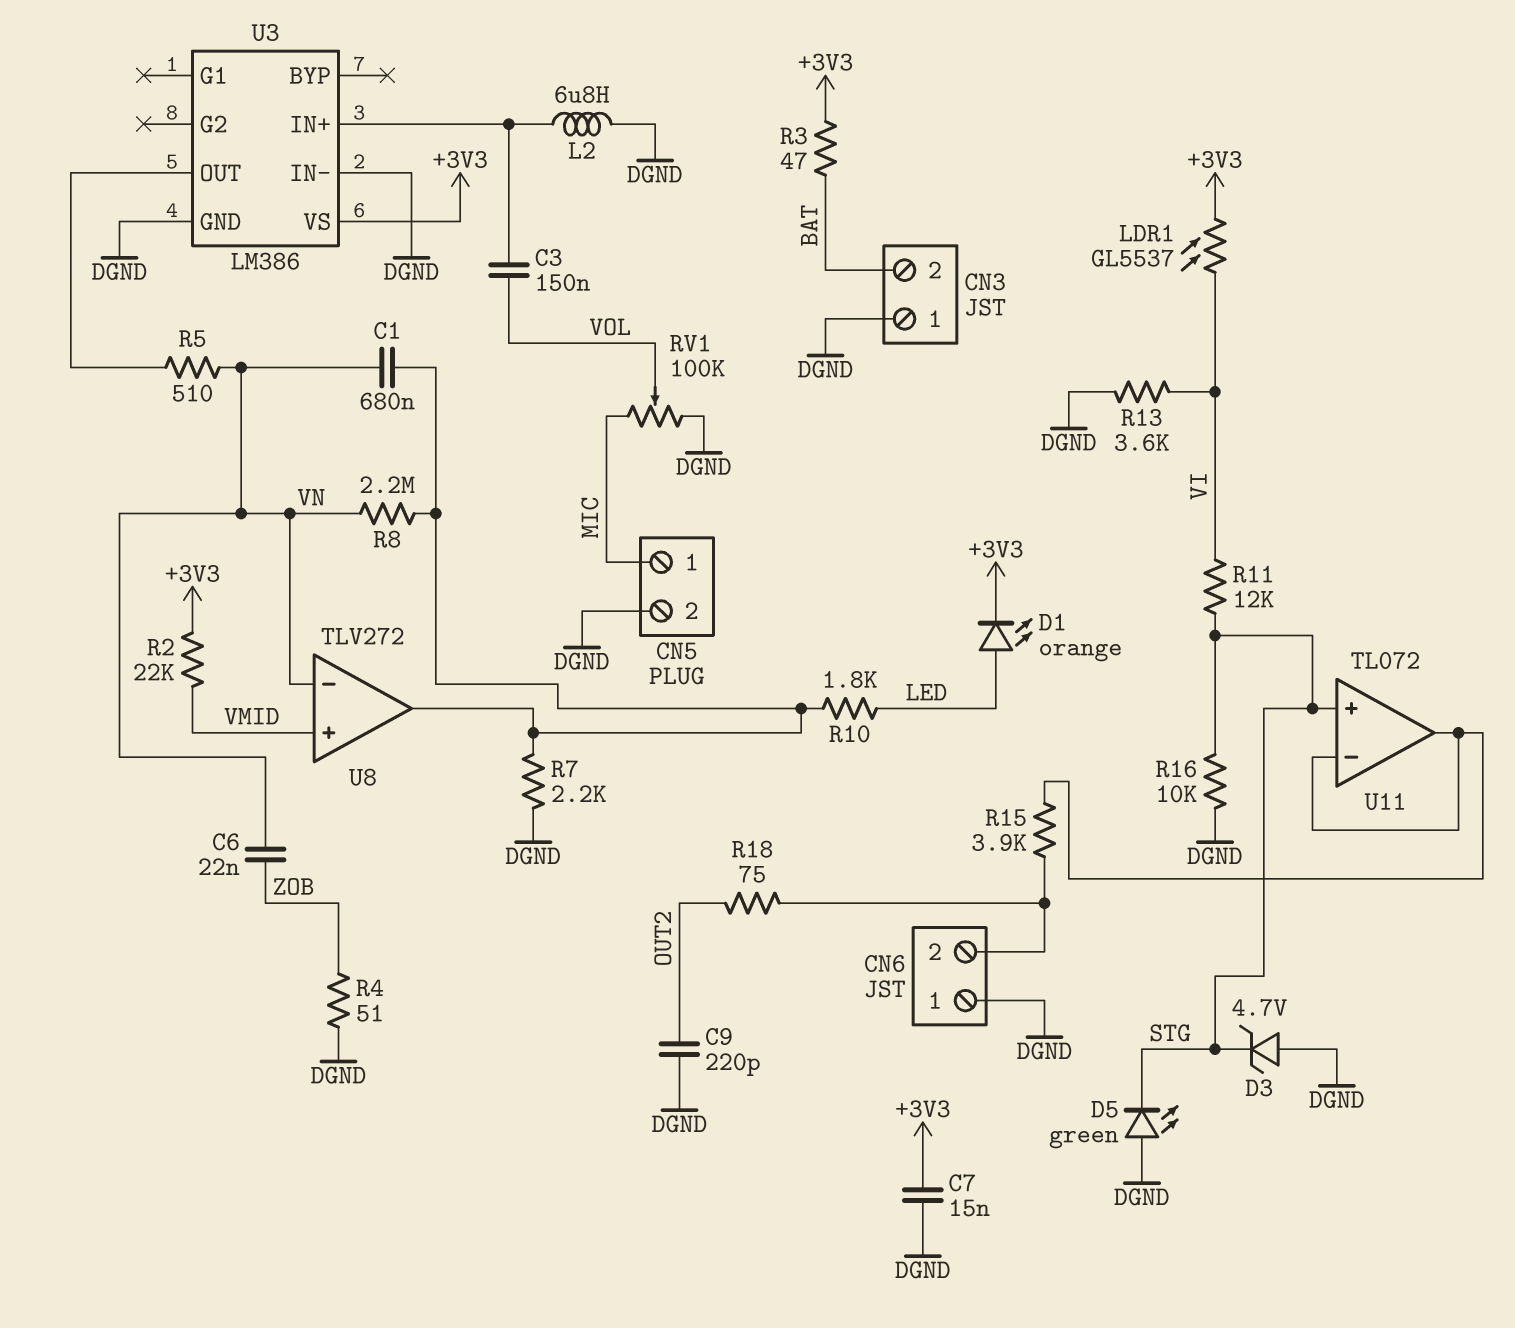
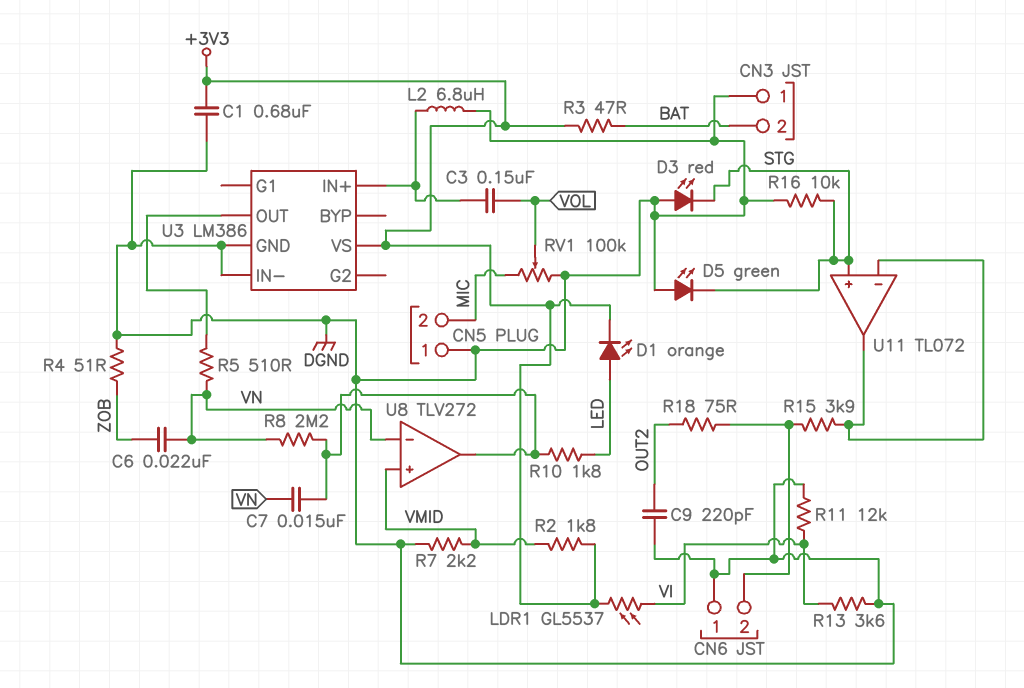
C1: 680nF (U8/out, VN) -> 680nF (+3V3, DGND)
C7: 15nF (+3V3, DGND) -> 15nF (U8/out, VN)
CN5 pin 1: MIC -> DGND
CN5 pin 2: DGND -> MIC
D3: zener 4.7V (A DGND, K STG) -> LED red (A DGND, K STG)
R2: 22k (+3V3, VMID) -> 1.8k (+3V3, VMID)
R7: 2.2k (DGND, U8/out) -> 2.2k (DGND, VMID)
R11: 12k (STG, VI) -> 12k (DGND, VI)

